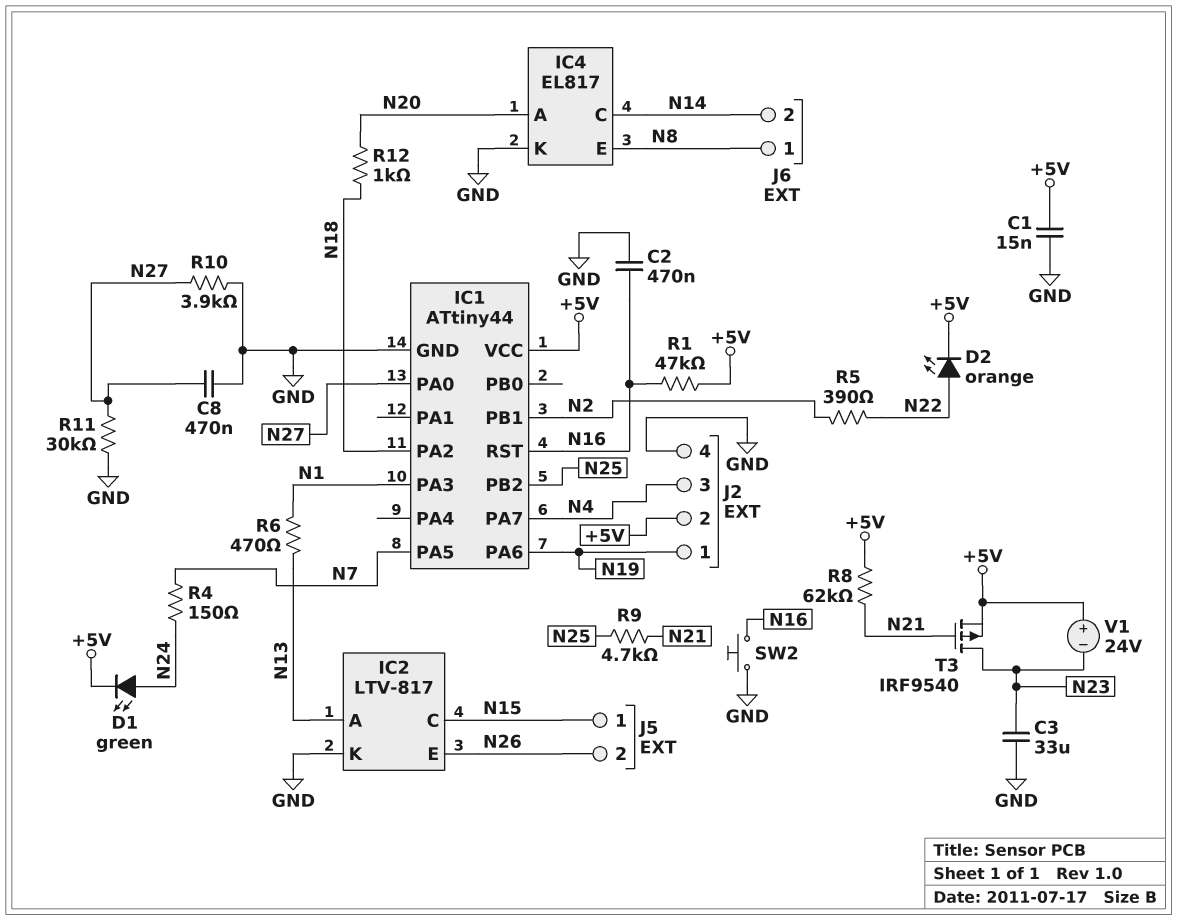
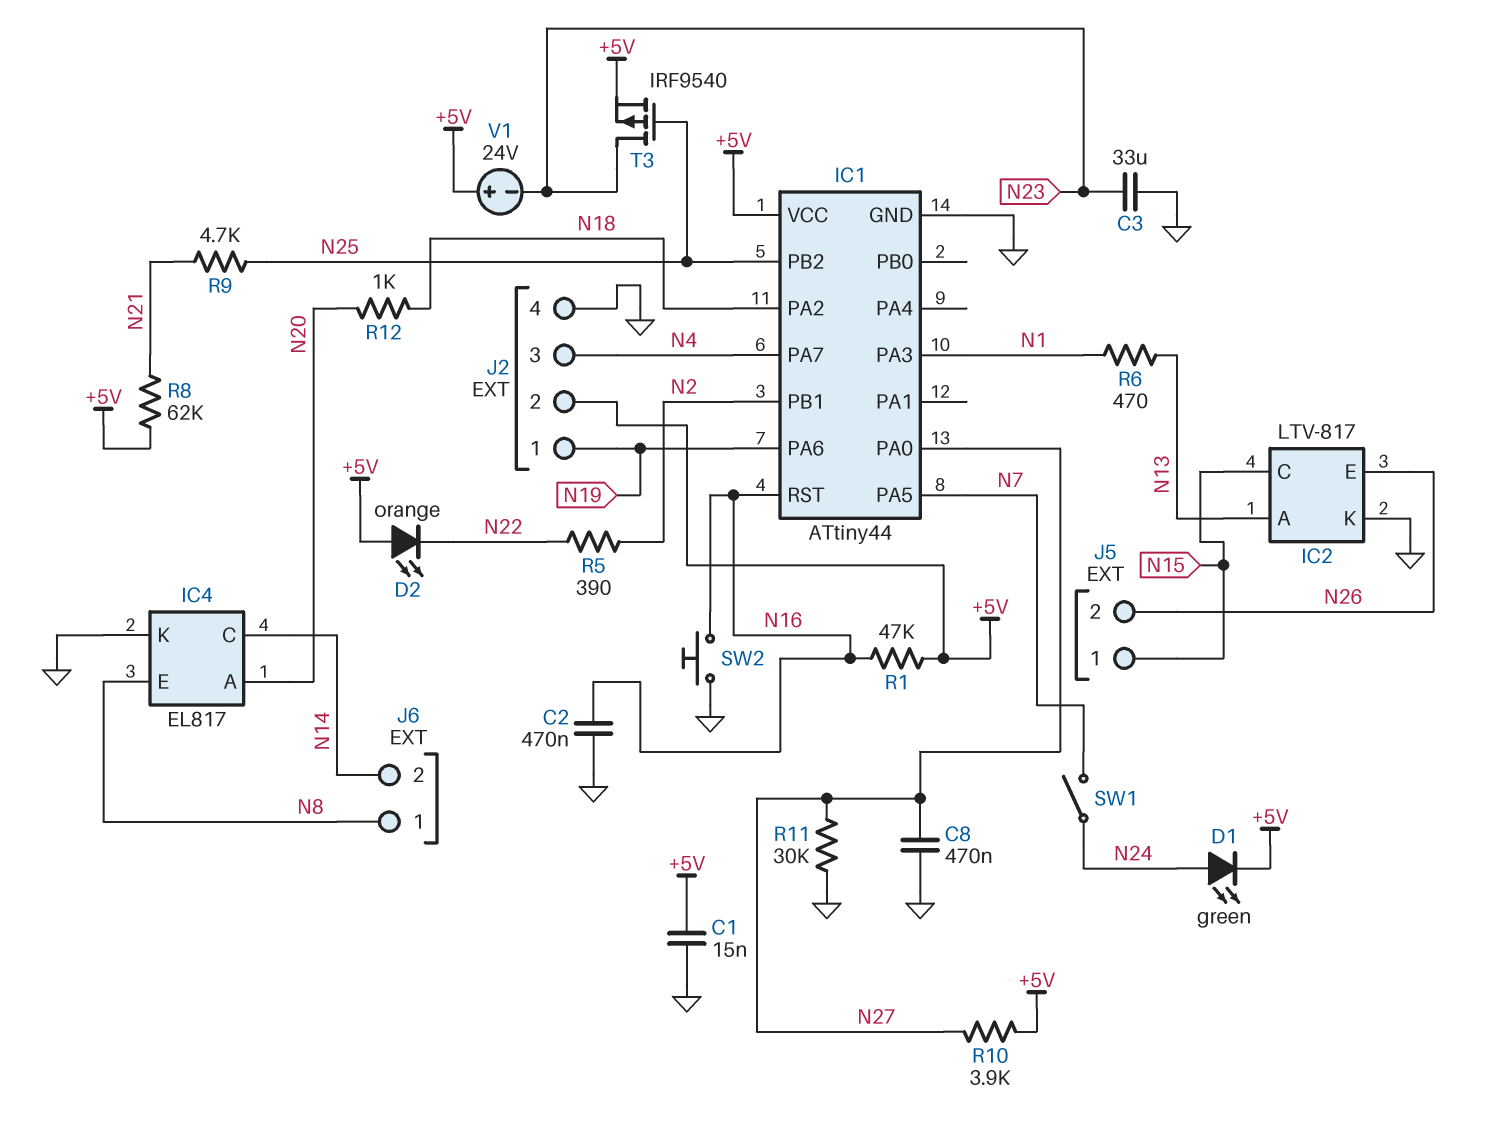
D2: LED orange (A N22, K +5V) -> LED orange (A +5V, K N22)
R4: 150 (N7, N24) -> none
R10: 3.9k (GND, N27) -> 3.9k (+5V, N27)
SW1: none -> switch (N7, N24)
T3: PMOS IRF9540 (G N21, D N23, S +5V) -> PMOS IRF9540 (G N25, D N23, S +5V)

